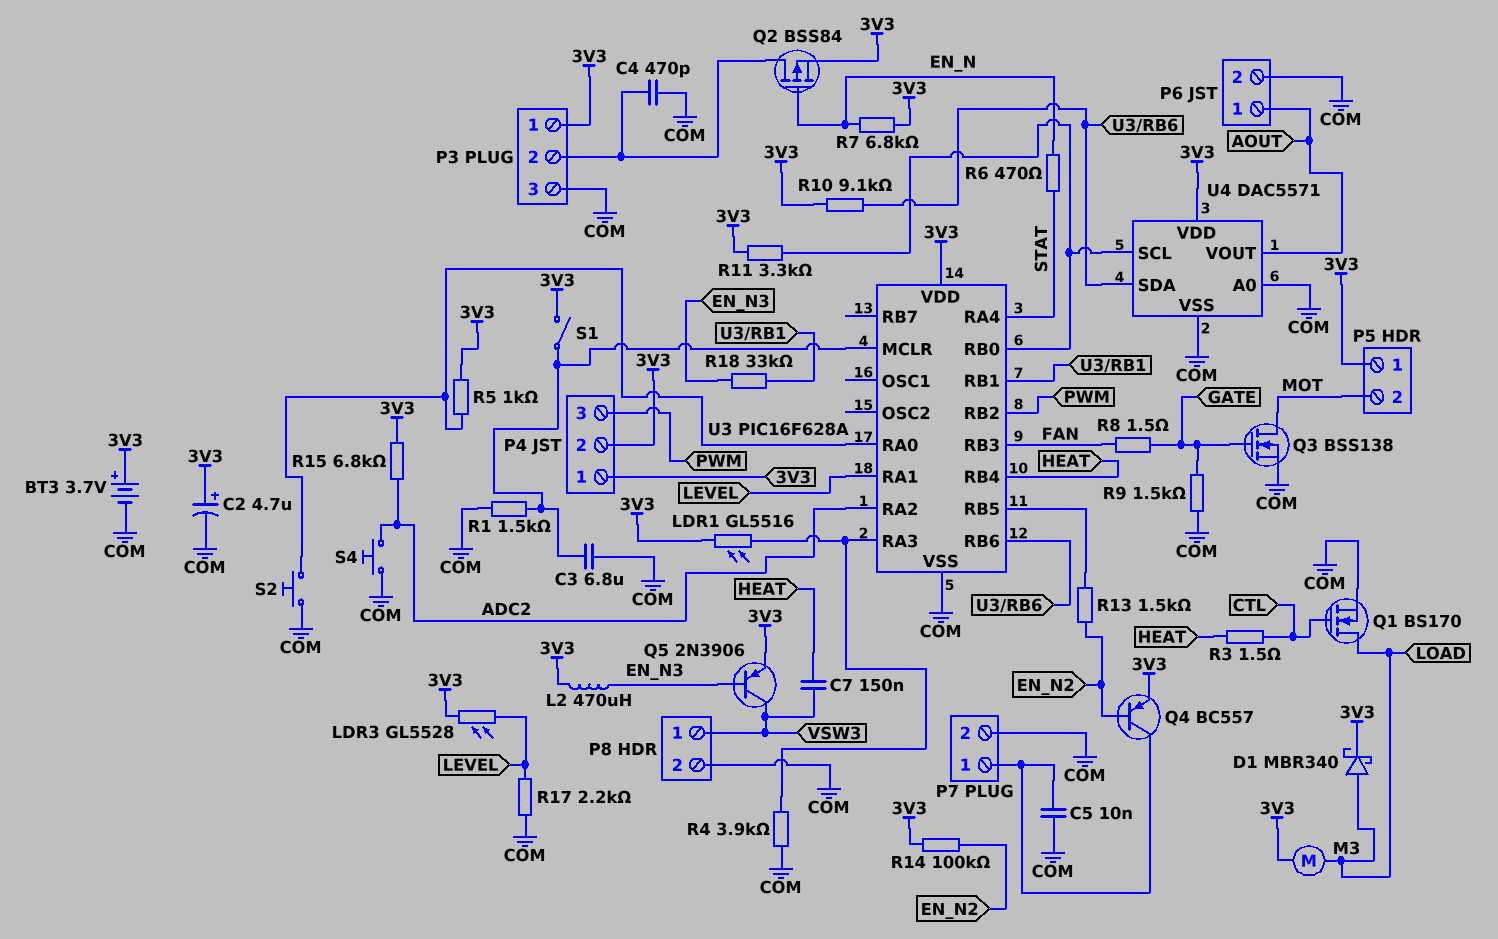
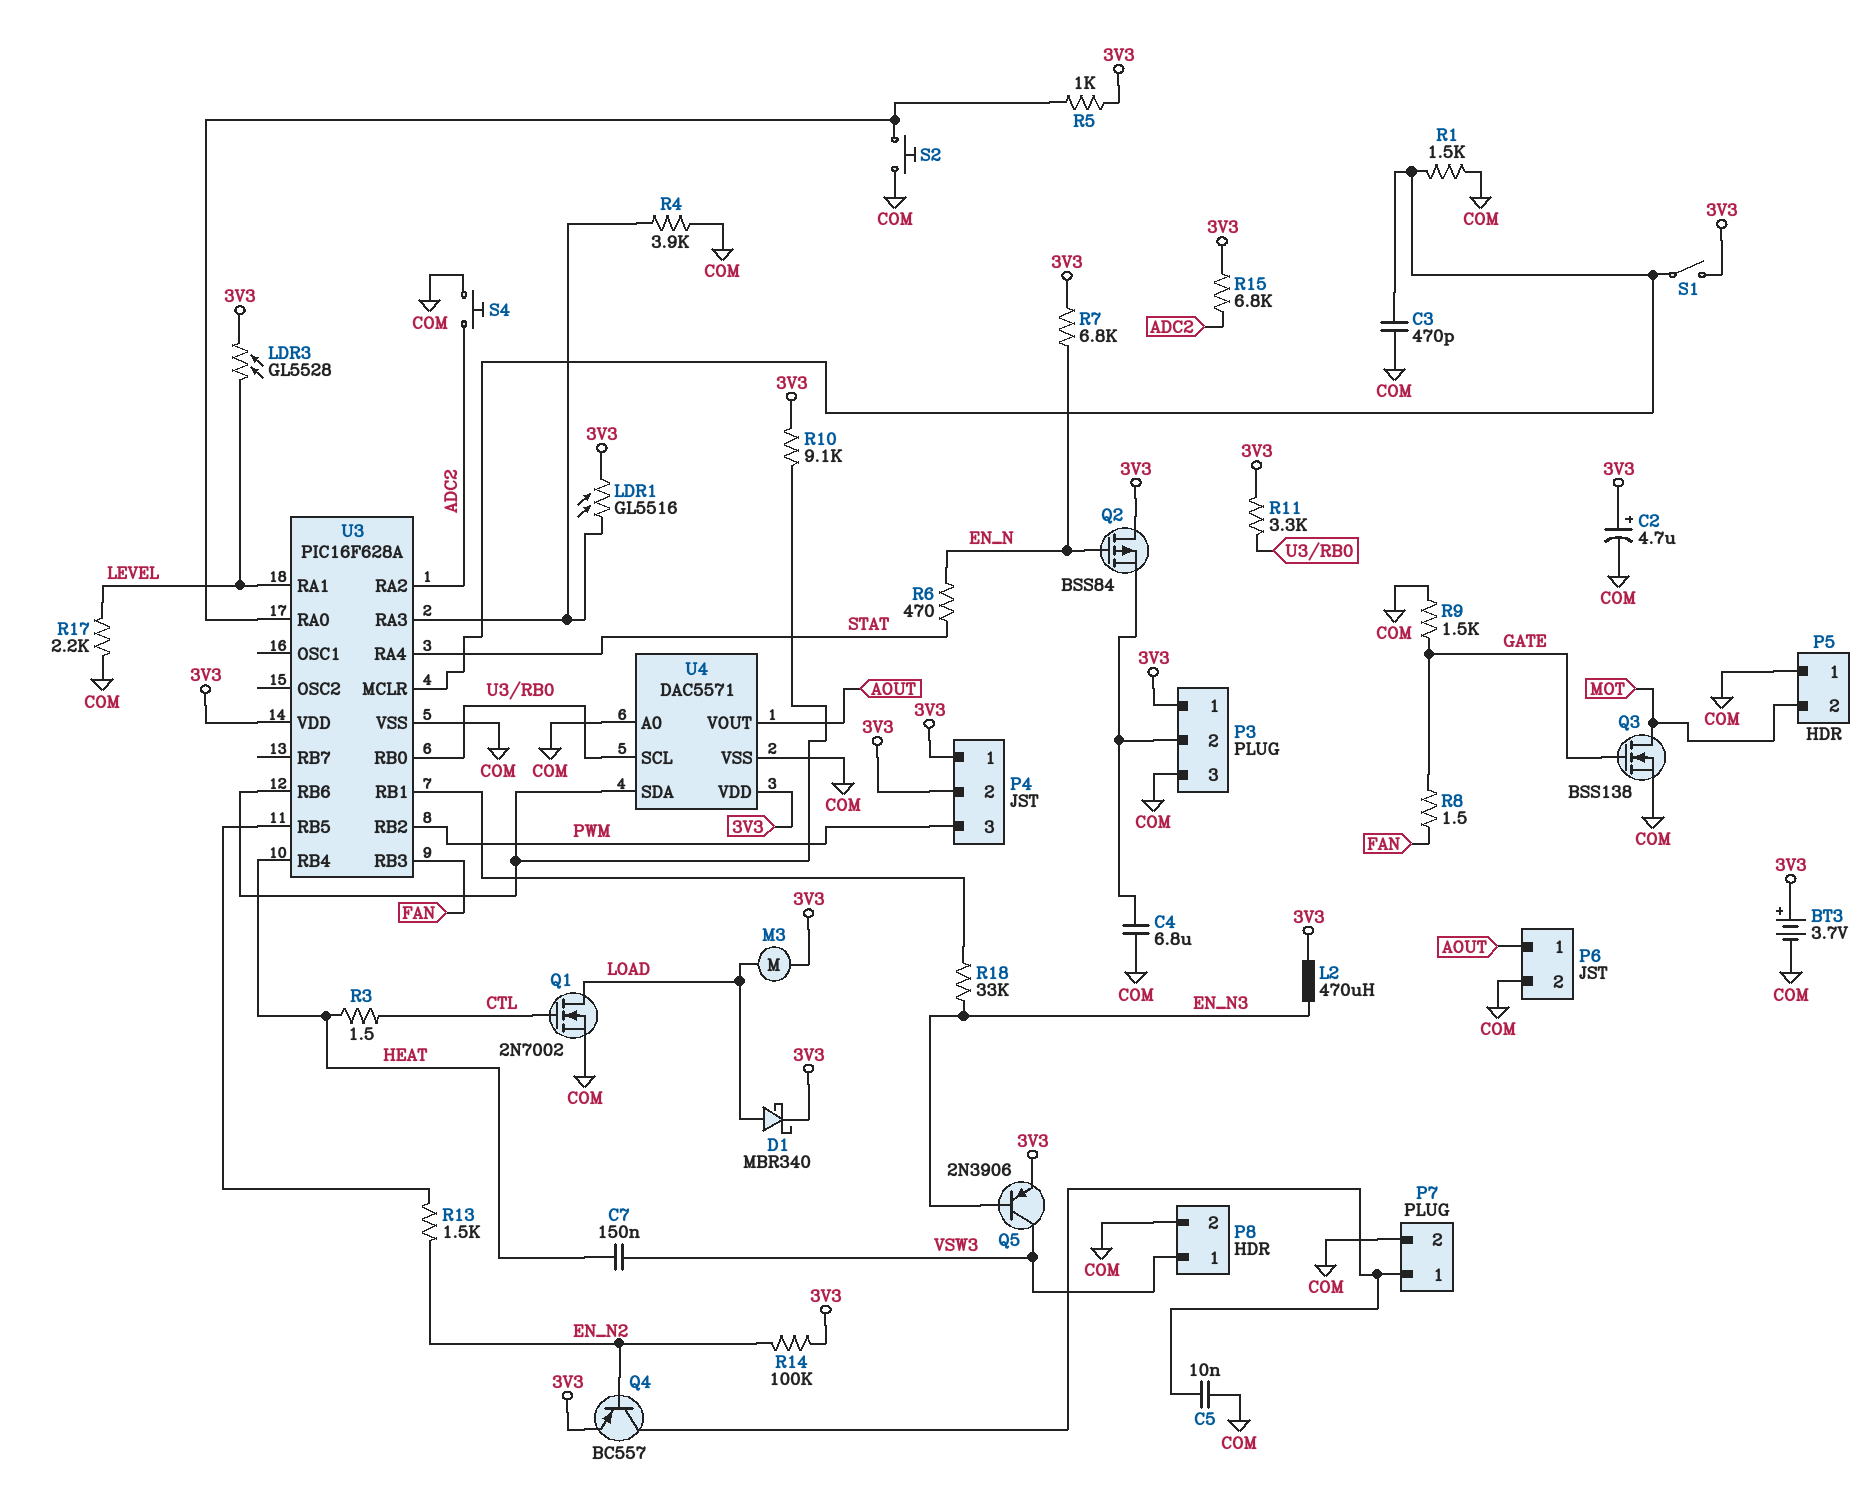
C3: 6.8uF (COM, U3/MCLR) -> 470pF (COM, U3/MCLR)
C4: 470pF (COM, P3/2) -> 6.8uF (COM, P3/2)
P5 pin 1: 3V3 -> COM
Q1: NMOS BS170 (G CTL, D LOAD, S COM) -> NMOS 2N7002 (G CTL, D LOAD, S COM)
Q2: PMOS BSS84 (G EN_N, D P3/2, S 3V3) -> PMOS BSS84 (G EN_N, D 3V3, S P3/2)

